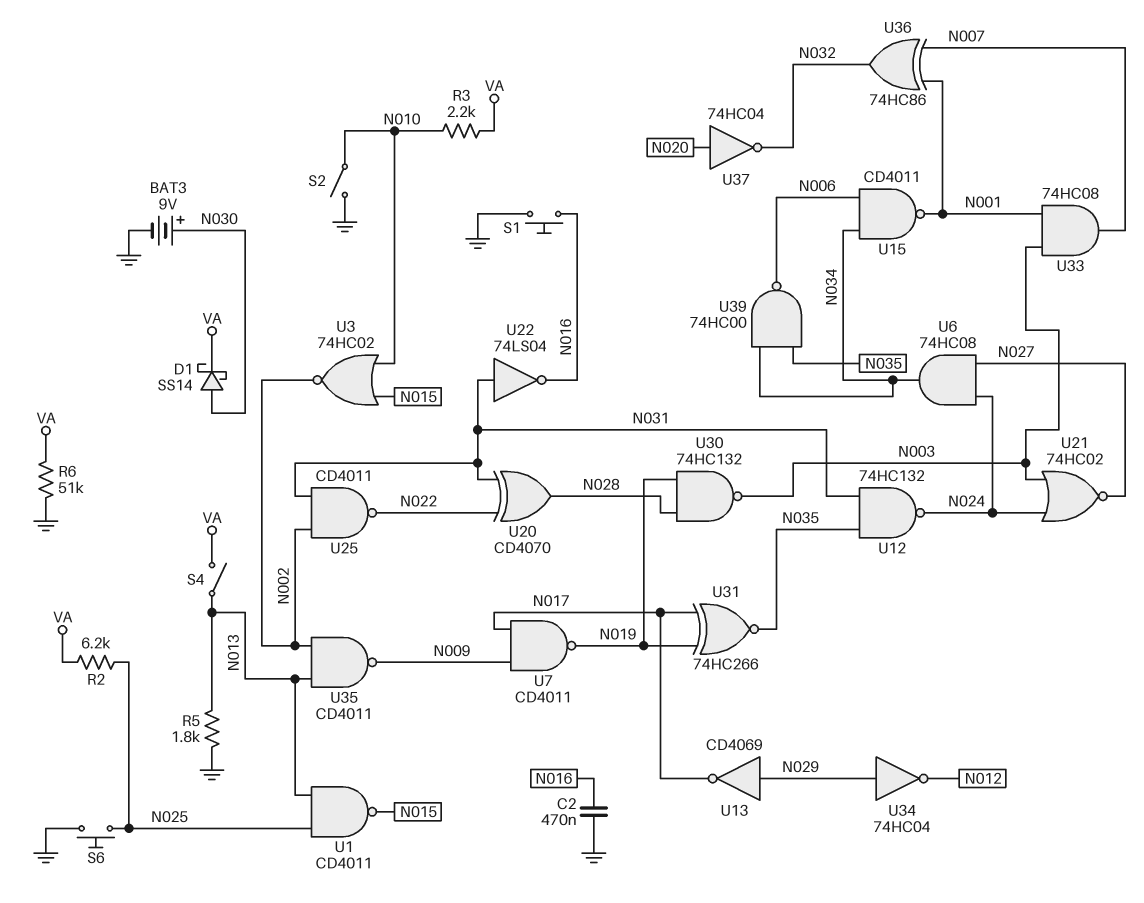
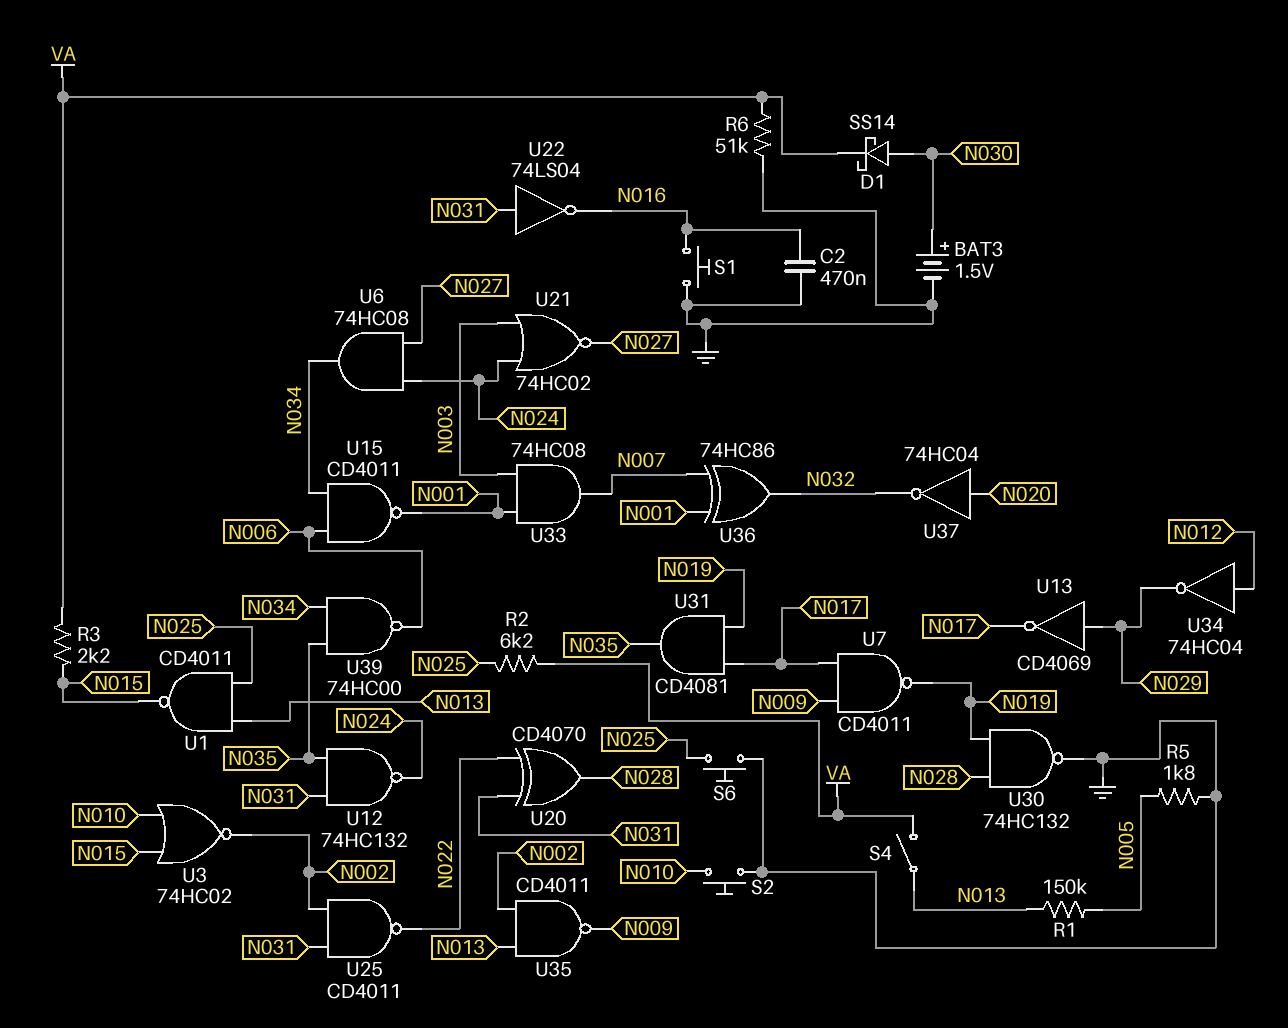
BAT3: 9V (plus N030, minus GND) -> 1.5V (plus N030, minus GND)
R1: none -> 150k (N005, N013)
R3: 2.2k (N010, VA) -> 2.2k (N015, VA)
R5: 1.8k (GND, N013) -> 1.8k (GND, N005)
S2: switch (GND, N010) -> button (GND, N010)
U30: NAND 74HC132 (in N019, in N028, out N003) -> NAND 74HC132 (in N019, in N028, out GND)
U31: XNOR 74HC266 (in N017, in N019, out N035) -> AND CD4081 (in N017, in N019, out N035)
U34: NOT 74HC04 (in N029, out N012) -> NOT 74HC04 (in N012, out N029)

